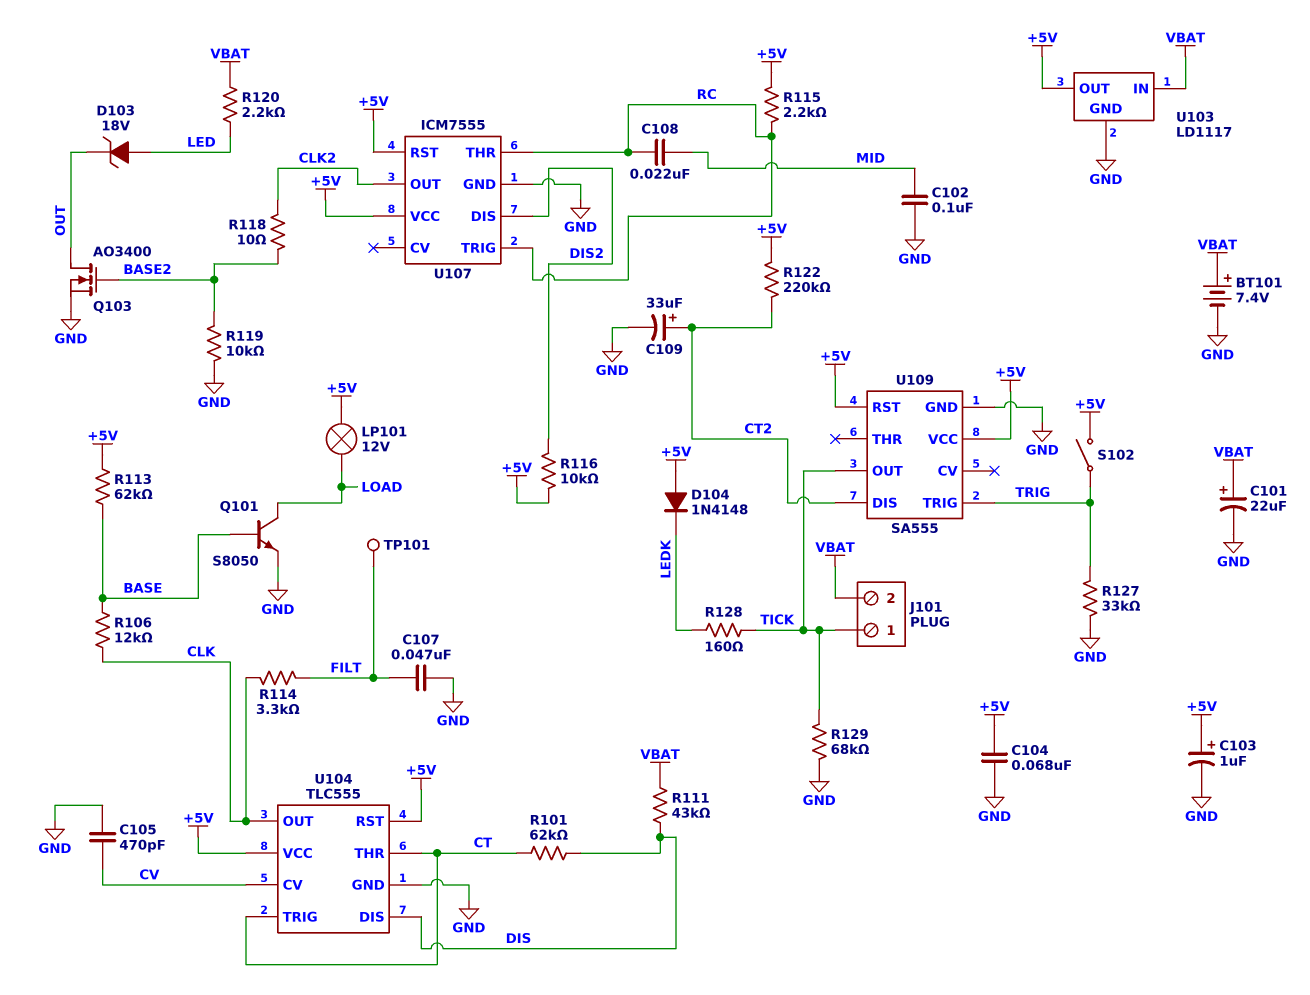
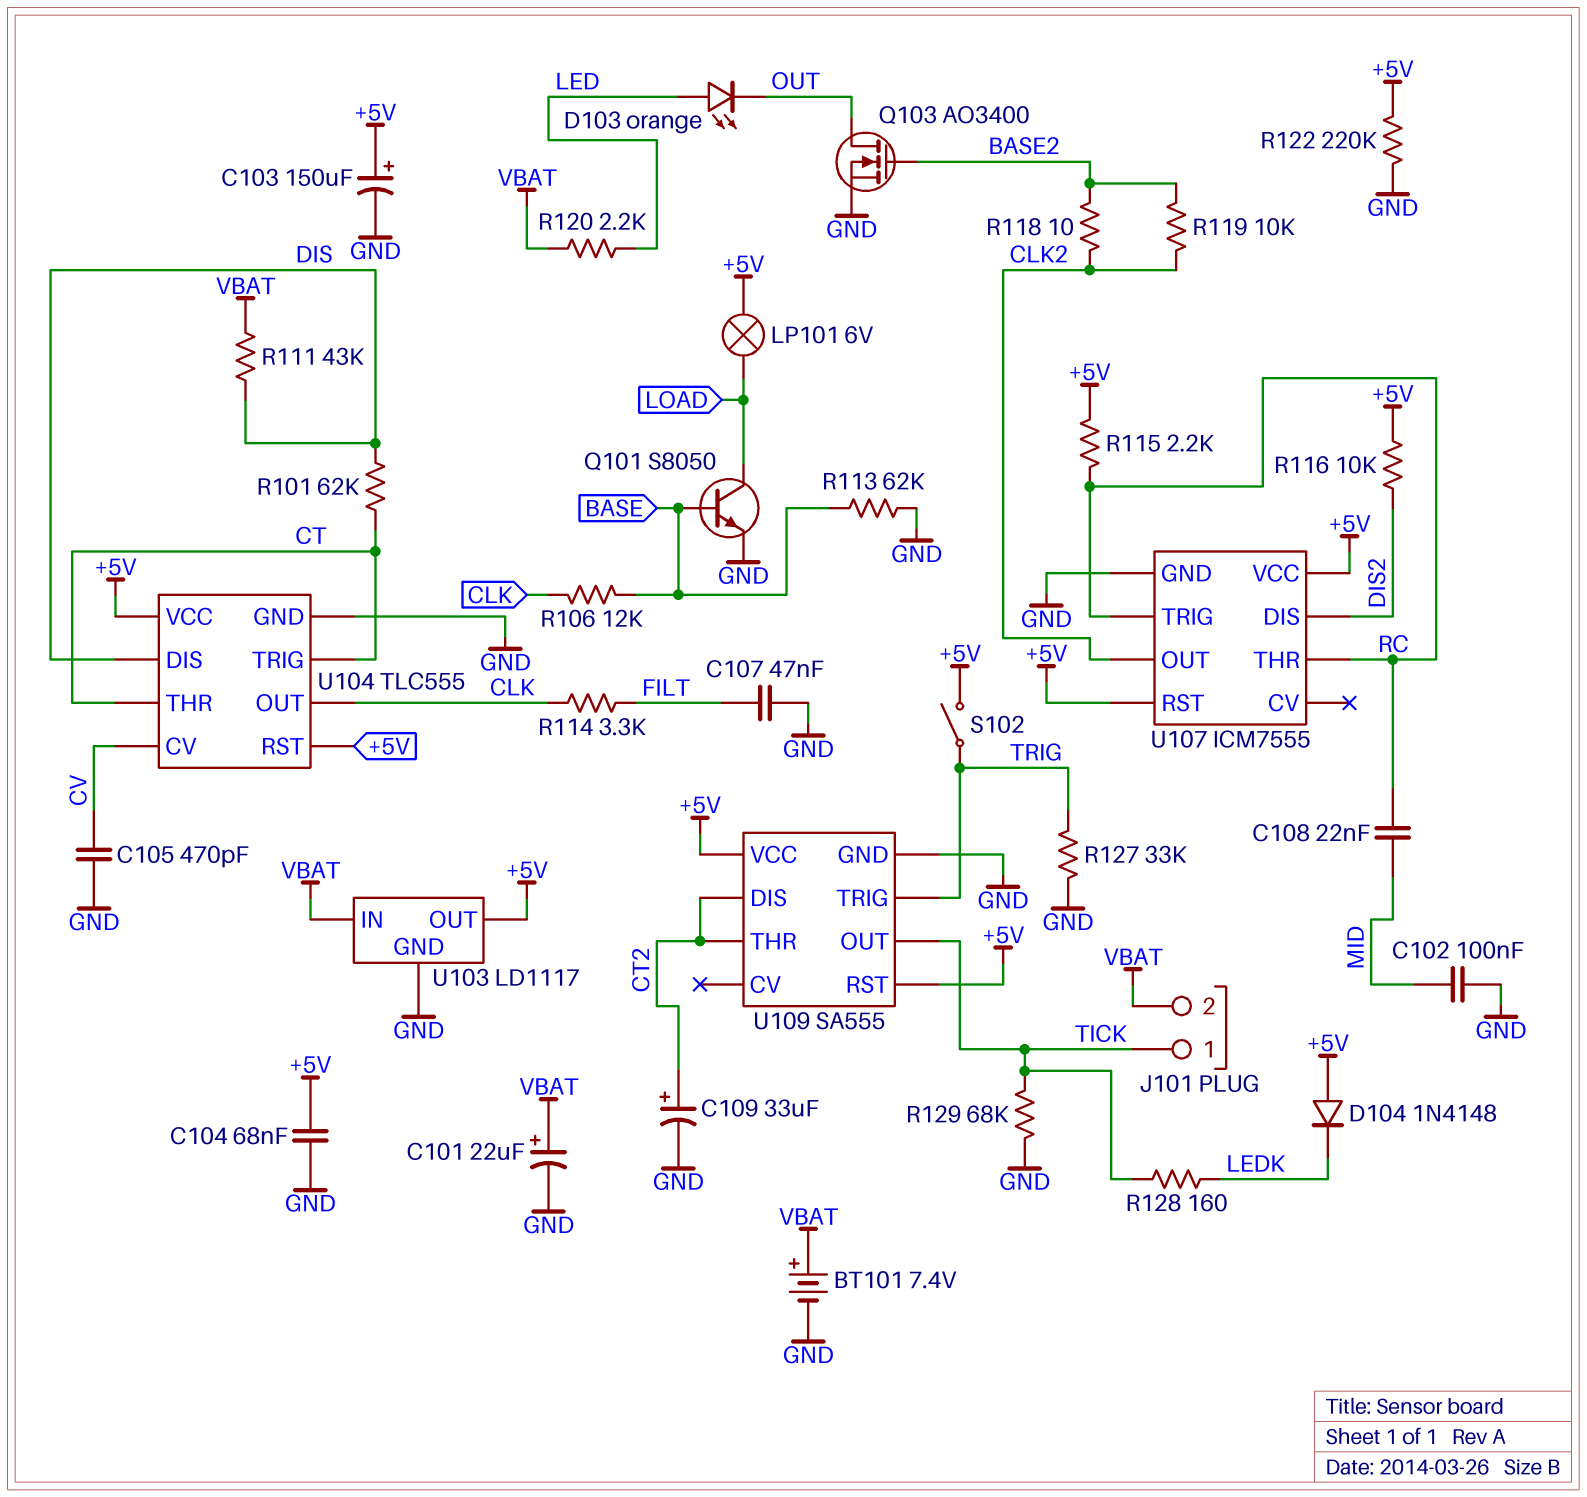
C103: 1uF (plus +5V, minus GND) -> 150uF (plus +5V, minus GND)
D103: zener 18V (A LED, K OUT) -> LED orange (A LED, K OUT)
LP101: lamp 12V (+5V, LOAD) -> lamp 6V (+5V, LOAD)
R113: 62k (+5V, BASE) -> 62k (BASE, GND)
R119: 10k (BASE2, GND) -> 10k (BASE2, CLK2)
R122: 220k (+5V, CT2) -> 220k (+5V, GND)
TP101: test point (FILT) -> none
U109 pin THR: none -> CT2

